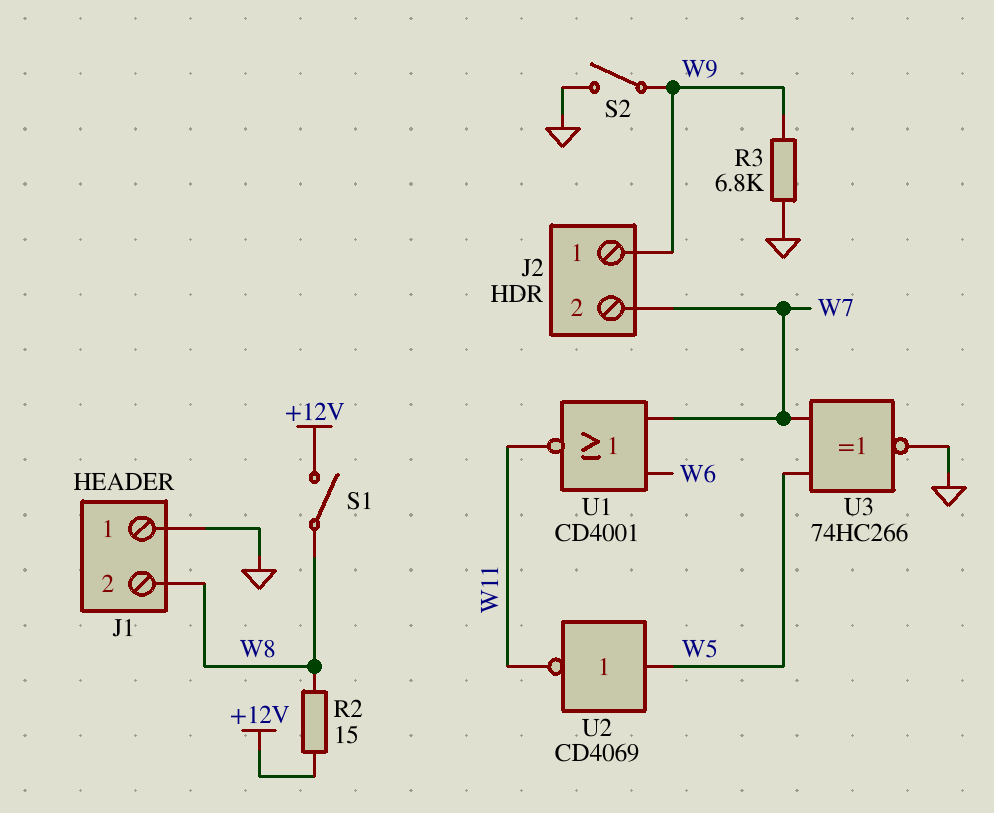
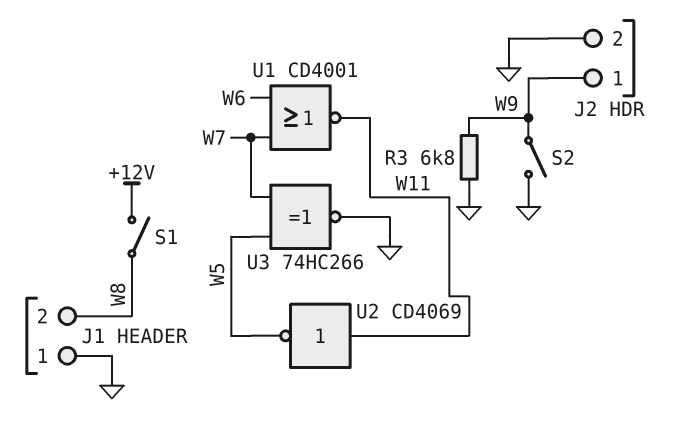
J2 pin 2: W7 -> GND
R2: 15 (+12V, W8) -> none
U2: NOT CD4069 (in W5, out W11) -> NOT CD4069 (in W11, out W5)

